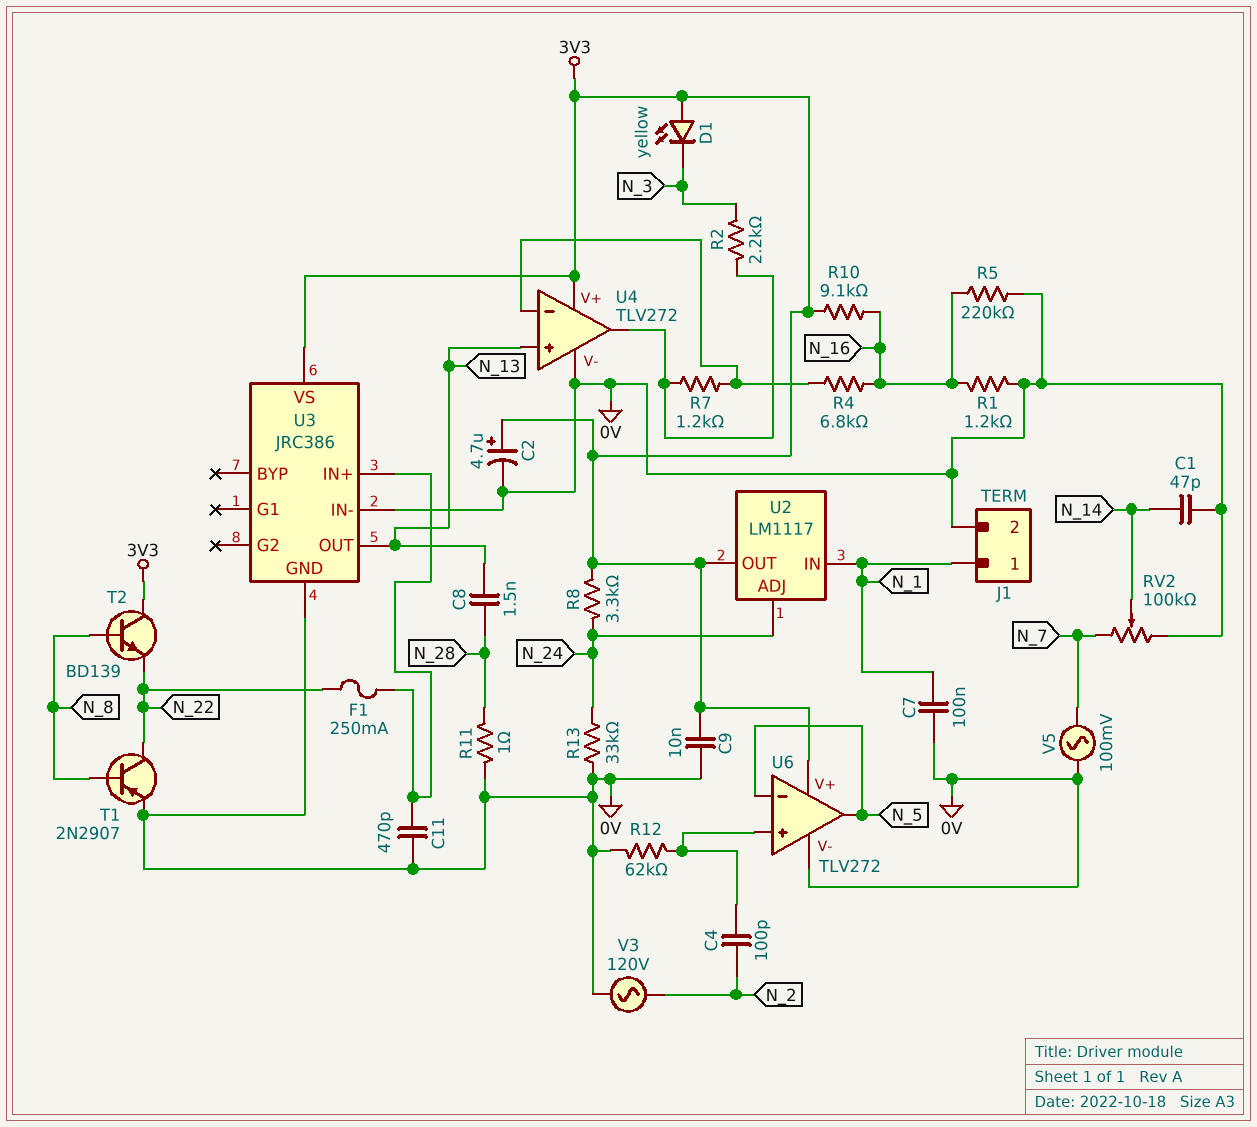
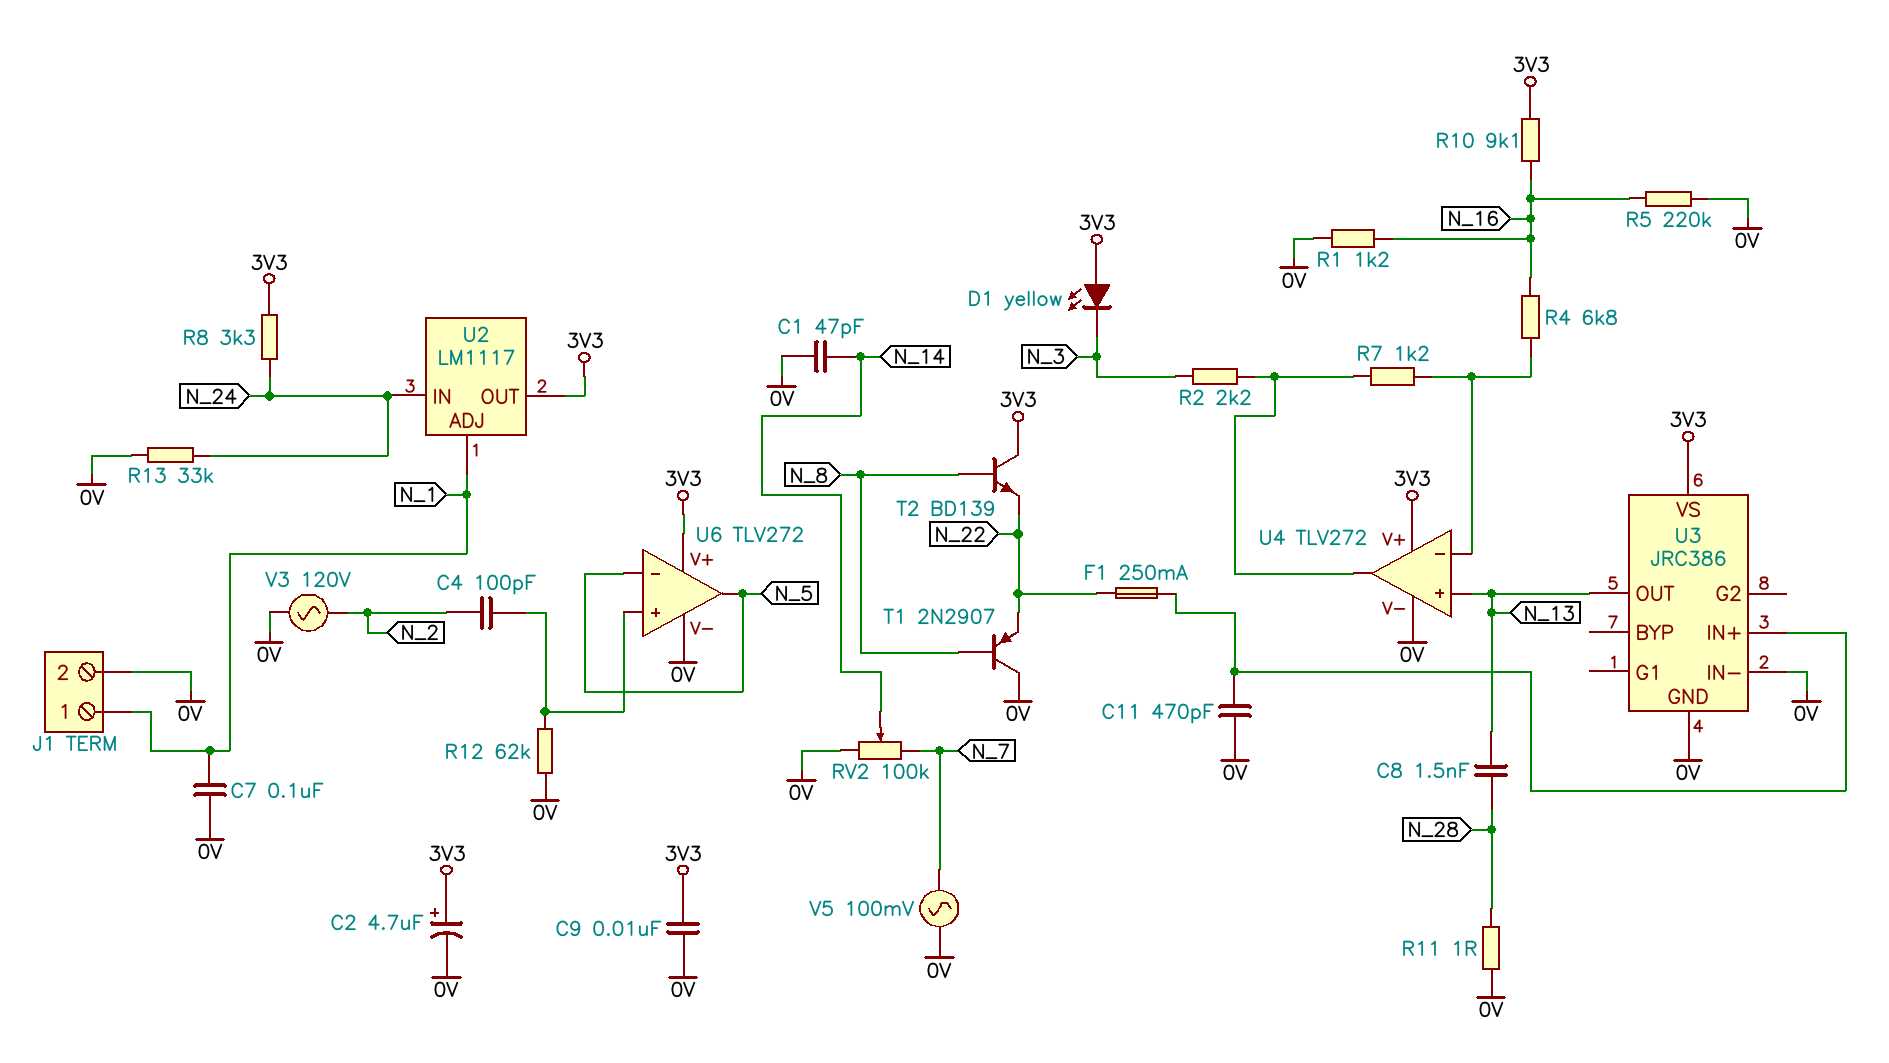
T1: PNP 2N2907 (B N_8, C N_22, E 0V) -> PNP 2N2907 (B N_8, C 0V, E N_22)
U2 pin ADJ: N_24 -> N_1
U2 pin IN: N_1 -> N_24

